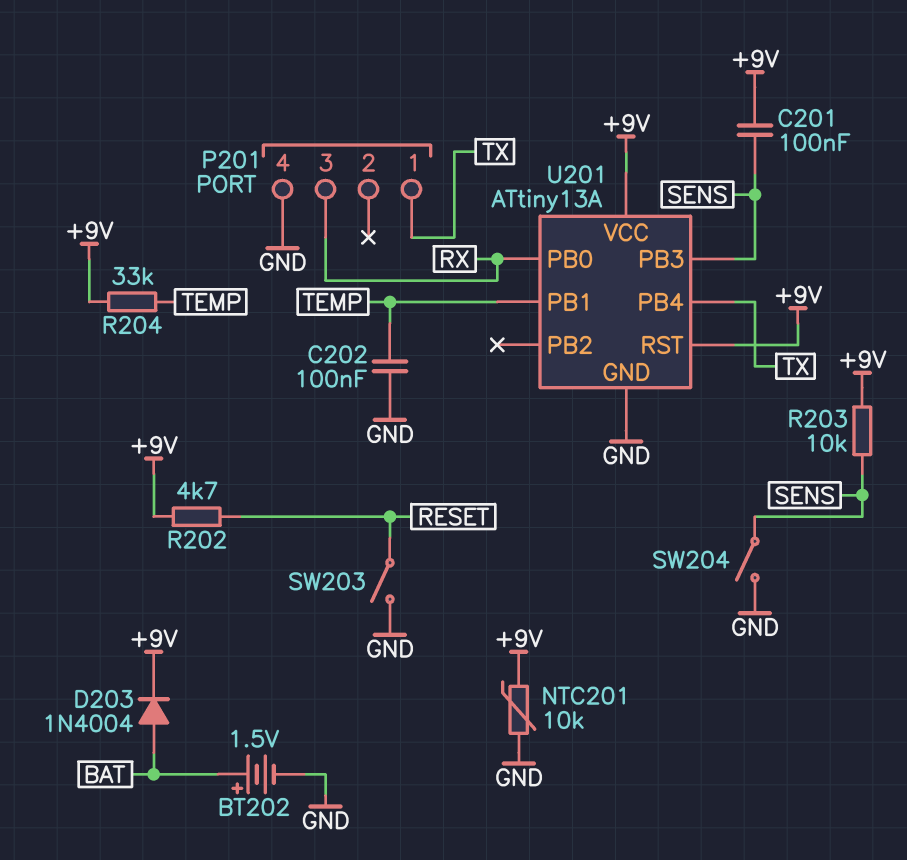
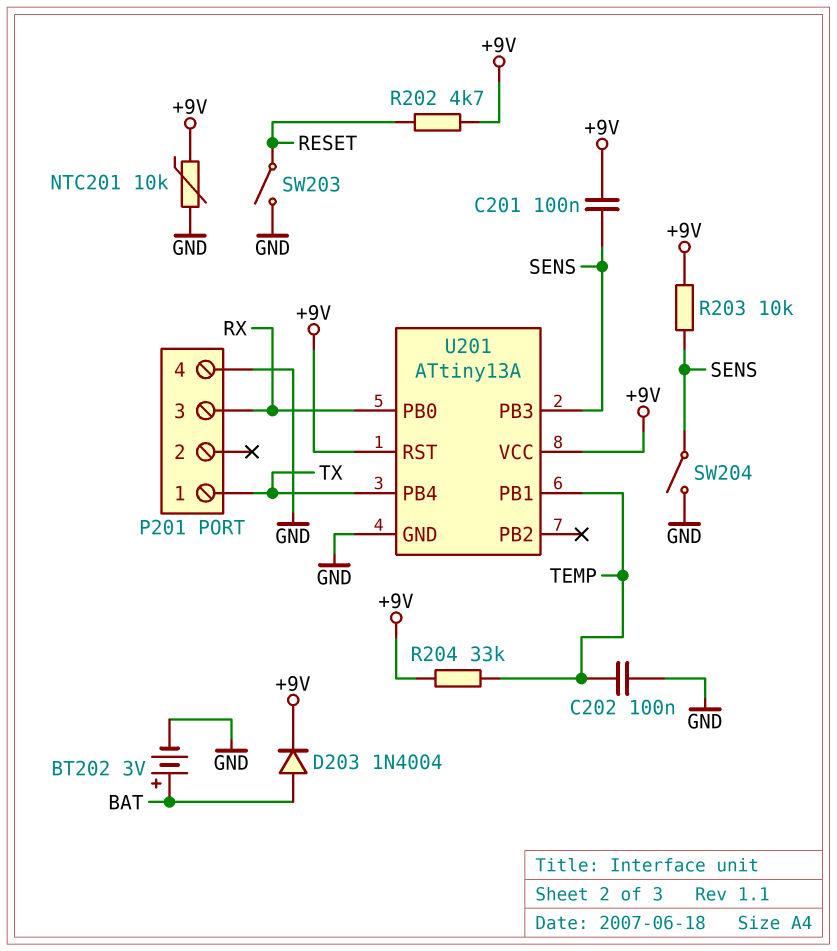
BT202: 1.5V (plus BAT, minus GND) -> 3V (plus BAT, minus GND)

